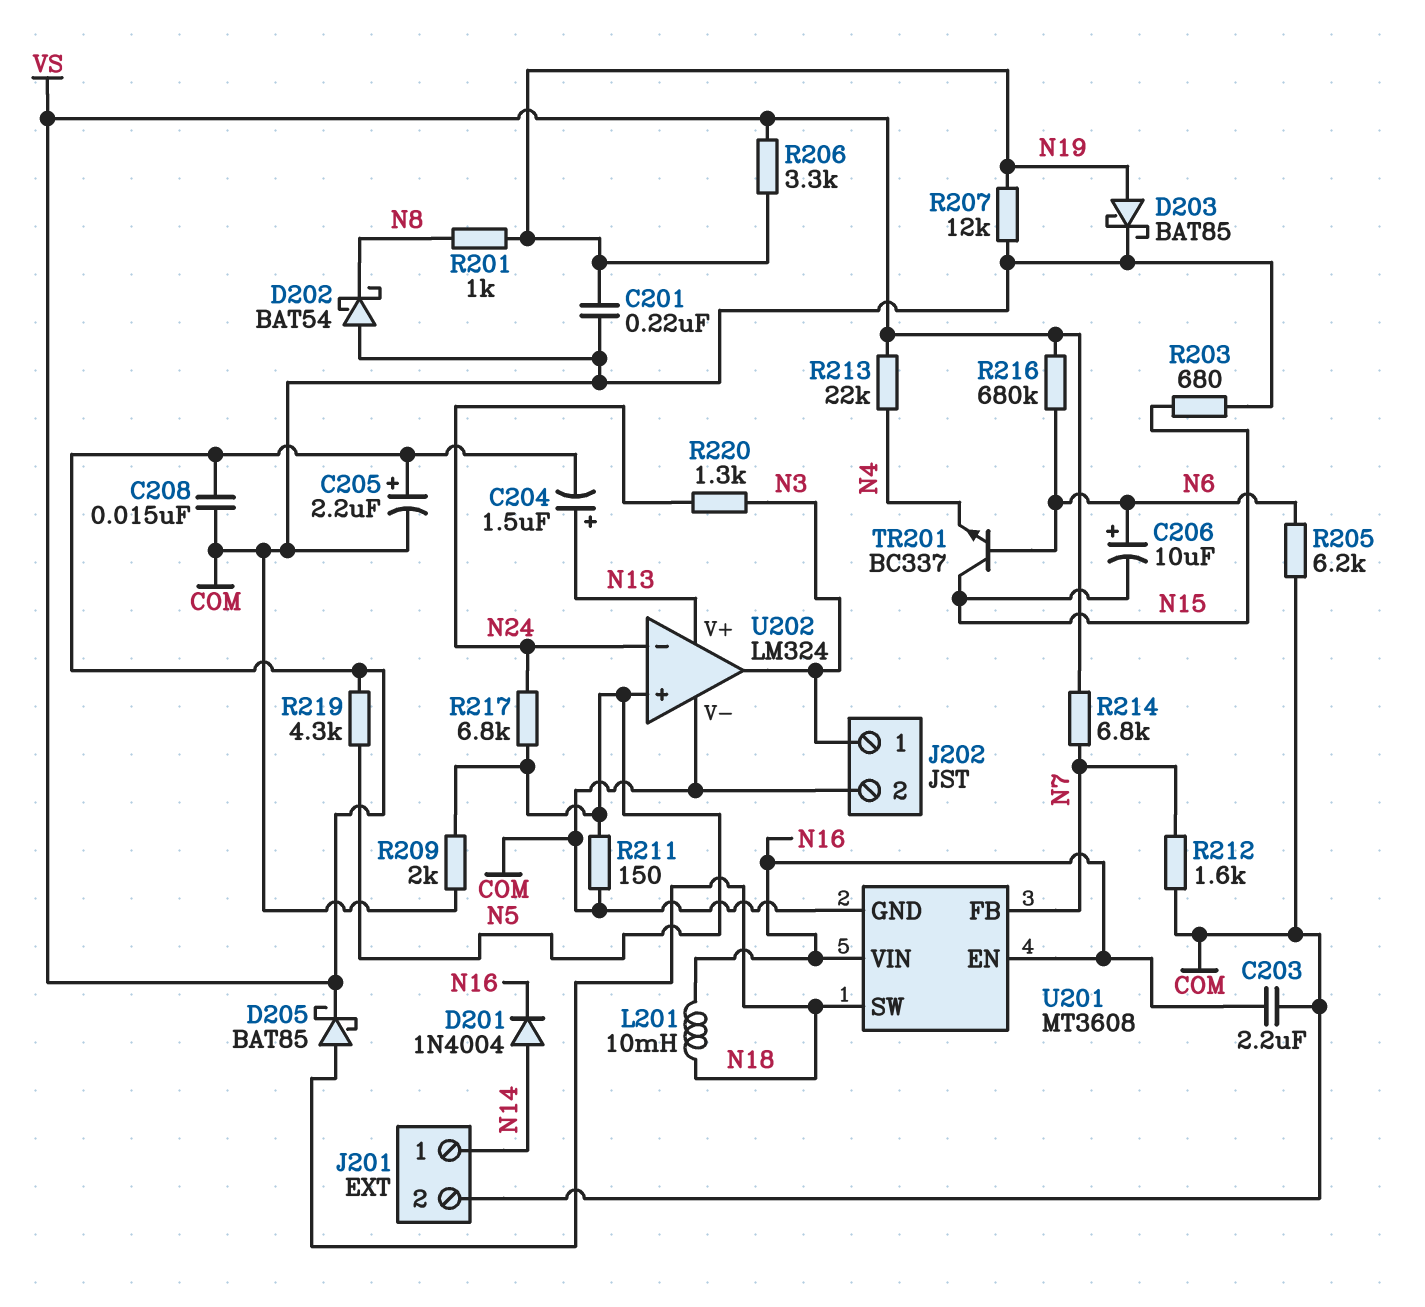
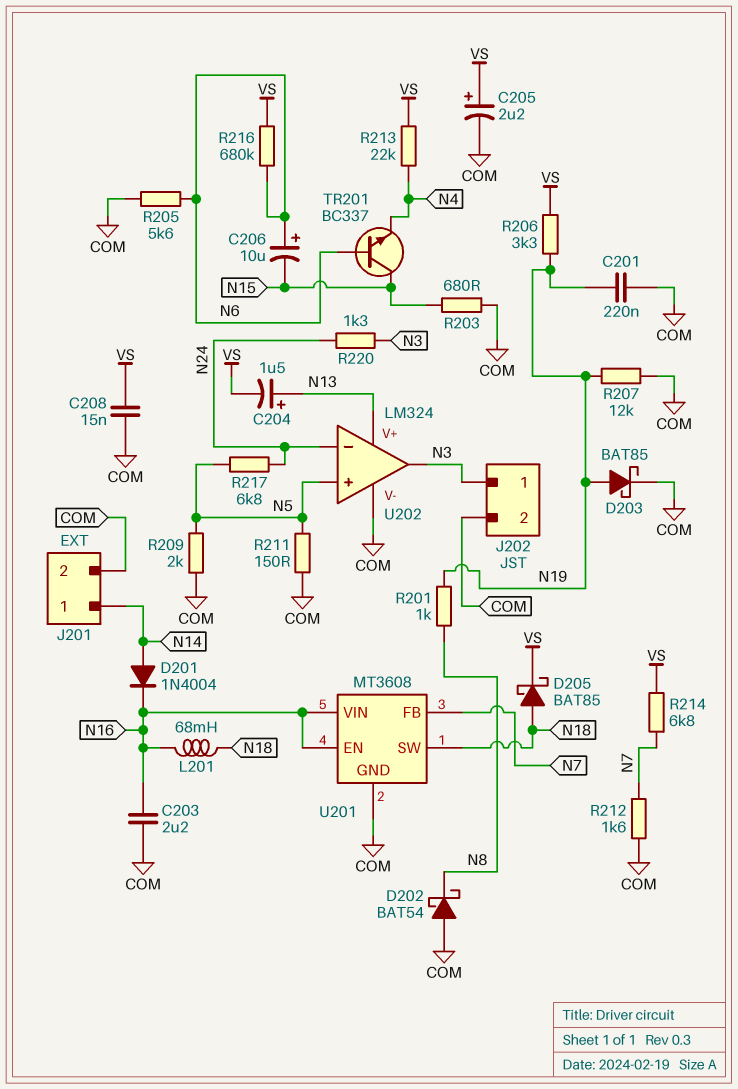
L201: 10mH (N16, N18) -> 68mH (N16, N18)
R205: 6.2k (COM, N6) -> 5.6k (COM, N6)
R219: 4.3k (N5, VS) -> none

